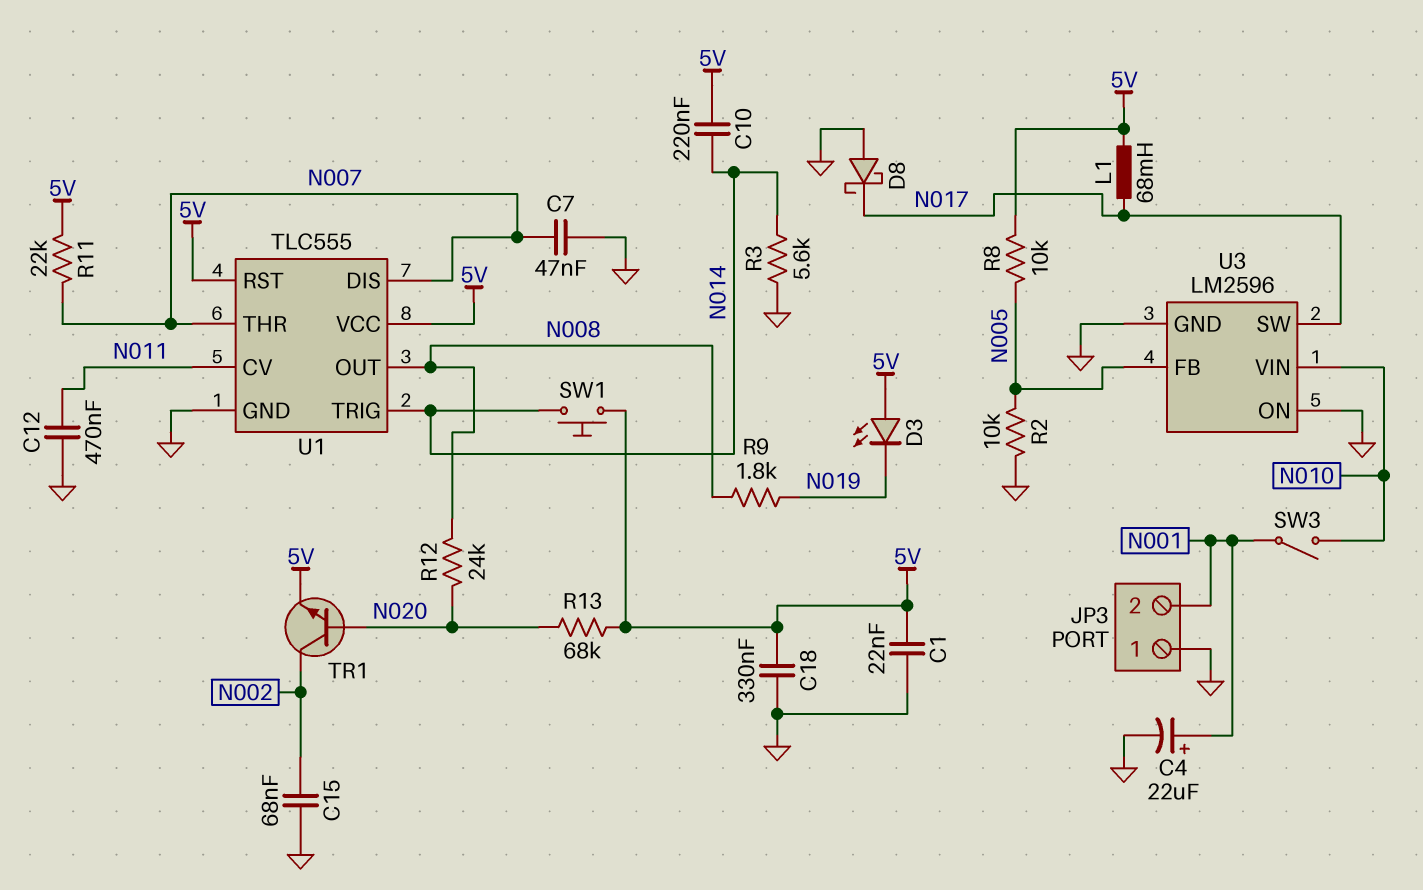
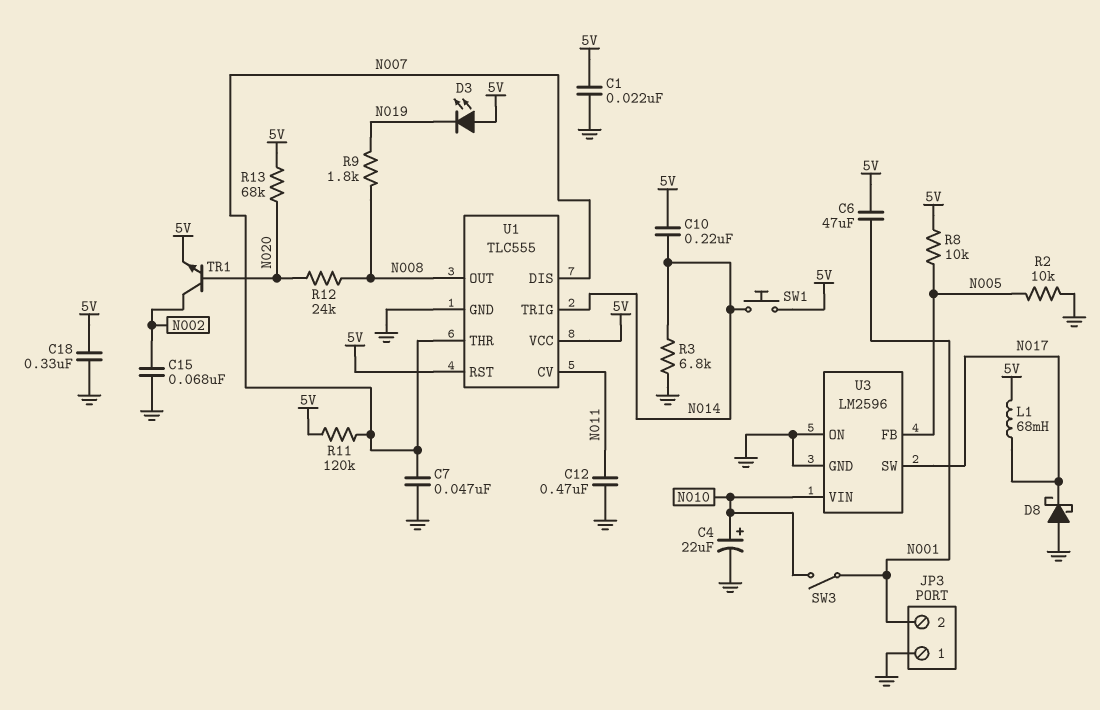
C4: 22uF (plus N001, minus GND) -> 22uF (plus N010, minus GND)
C6: none -> 47uF (5V, N001)
R3: 5.6k (GND, N014) -> 6.8k (GND, N014)
R11: 22k (5V, N007) -> 120k (5V, N007)

